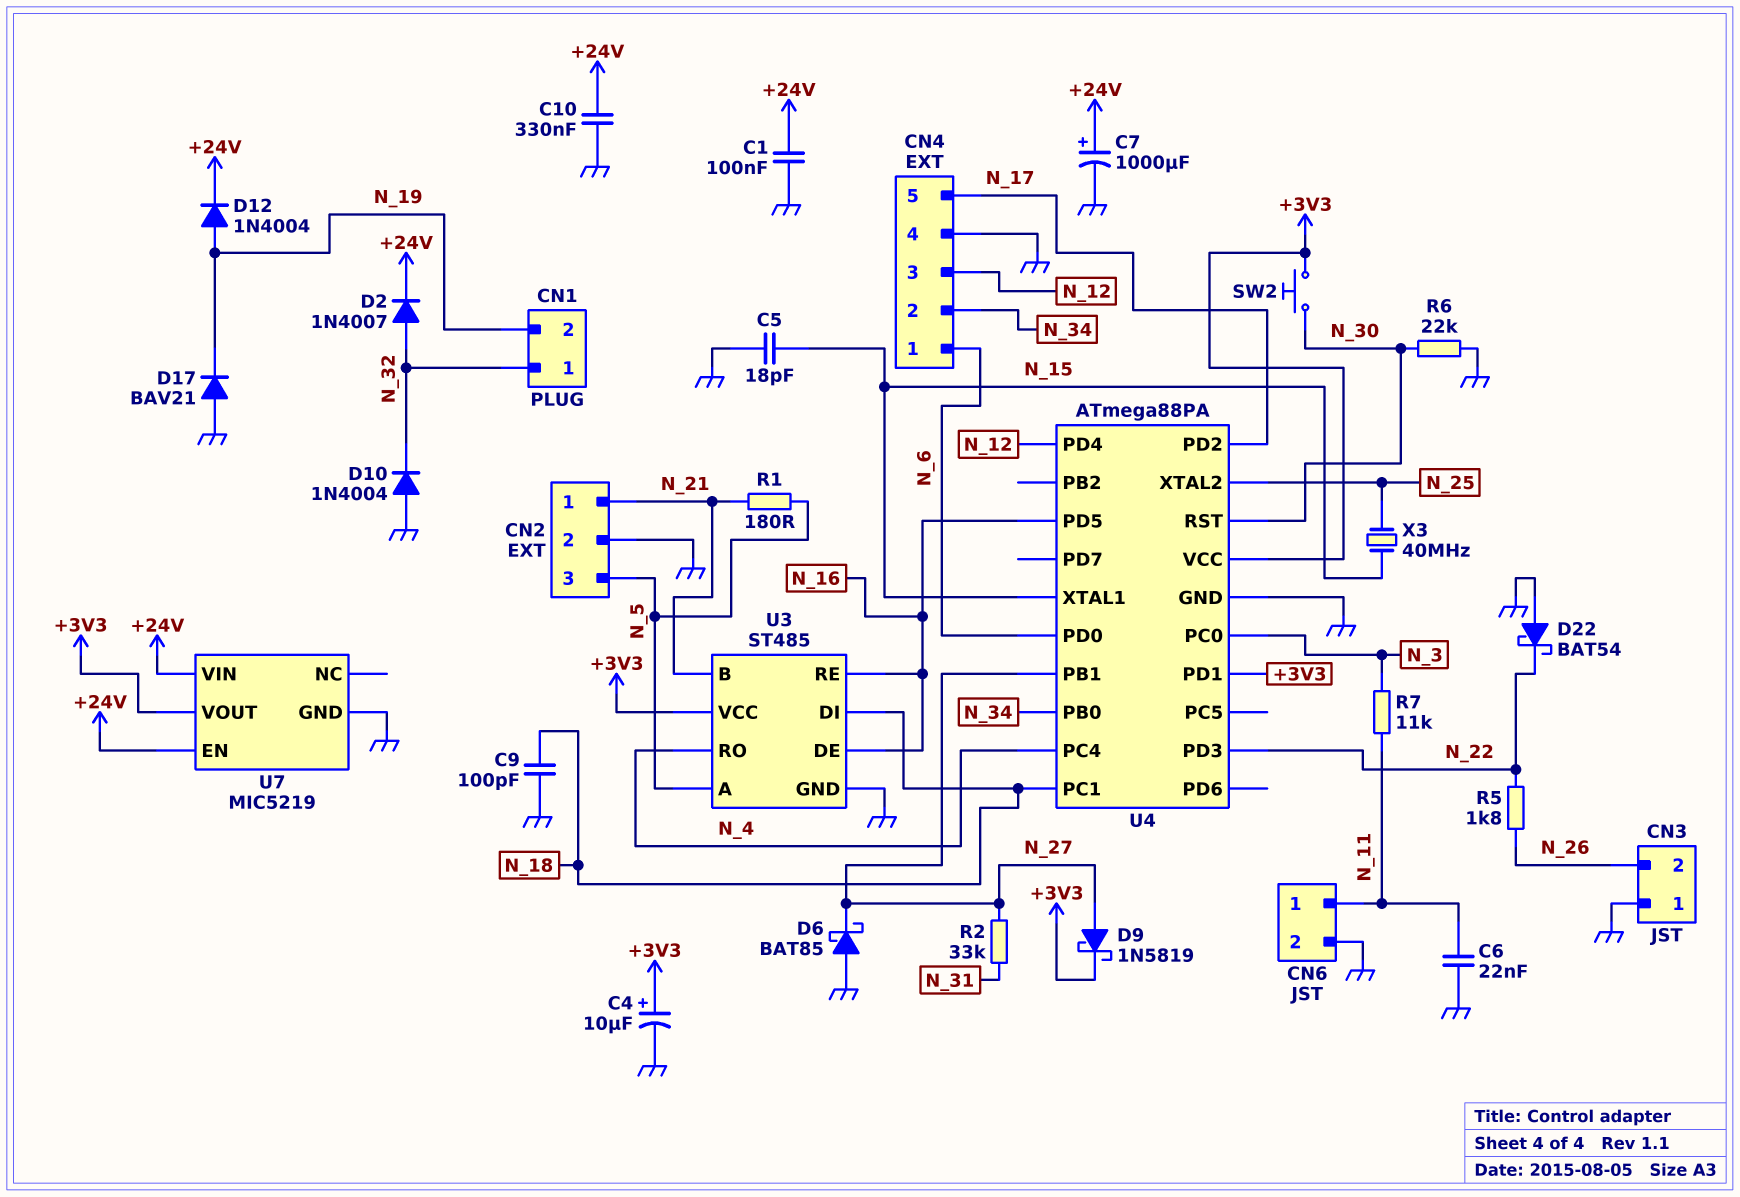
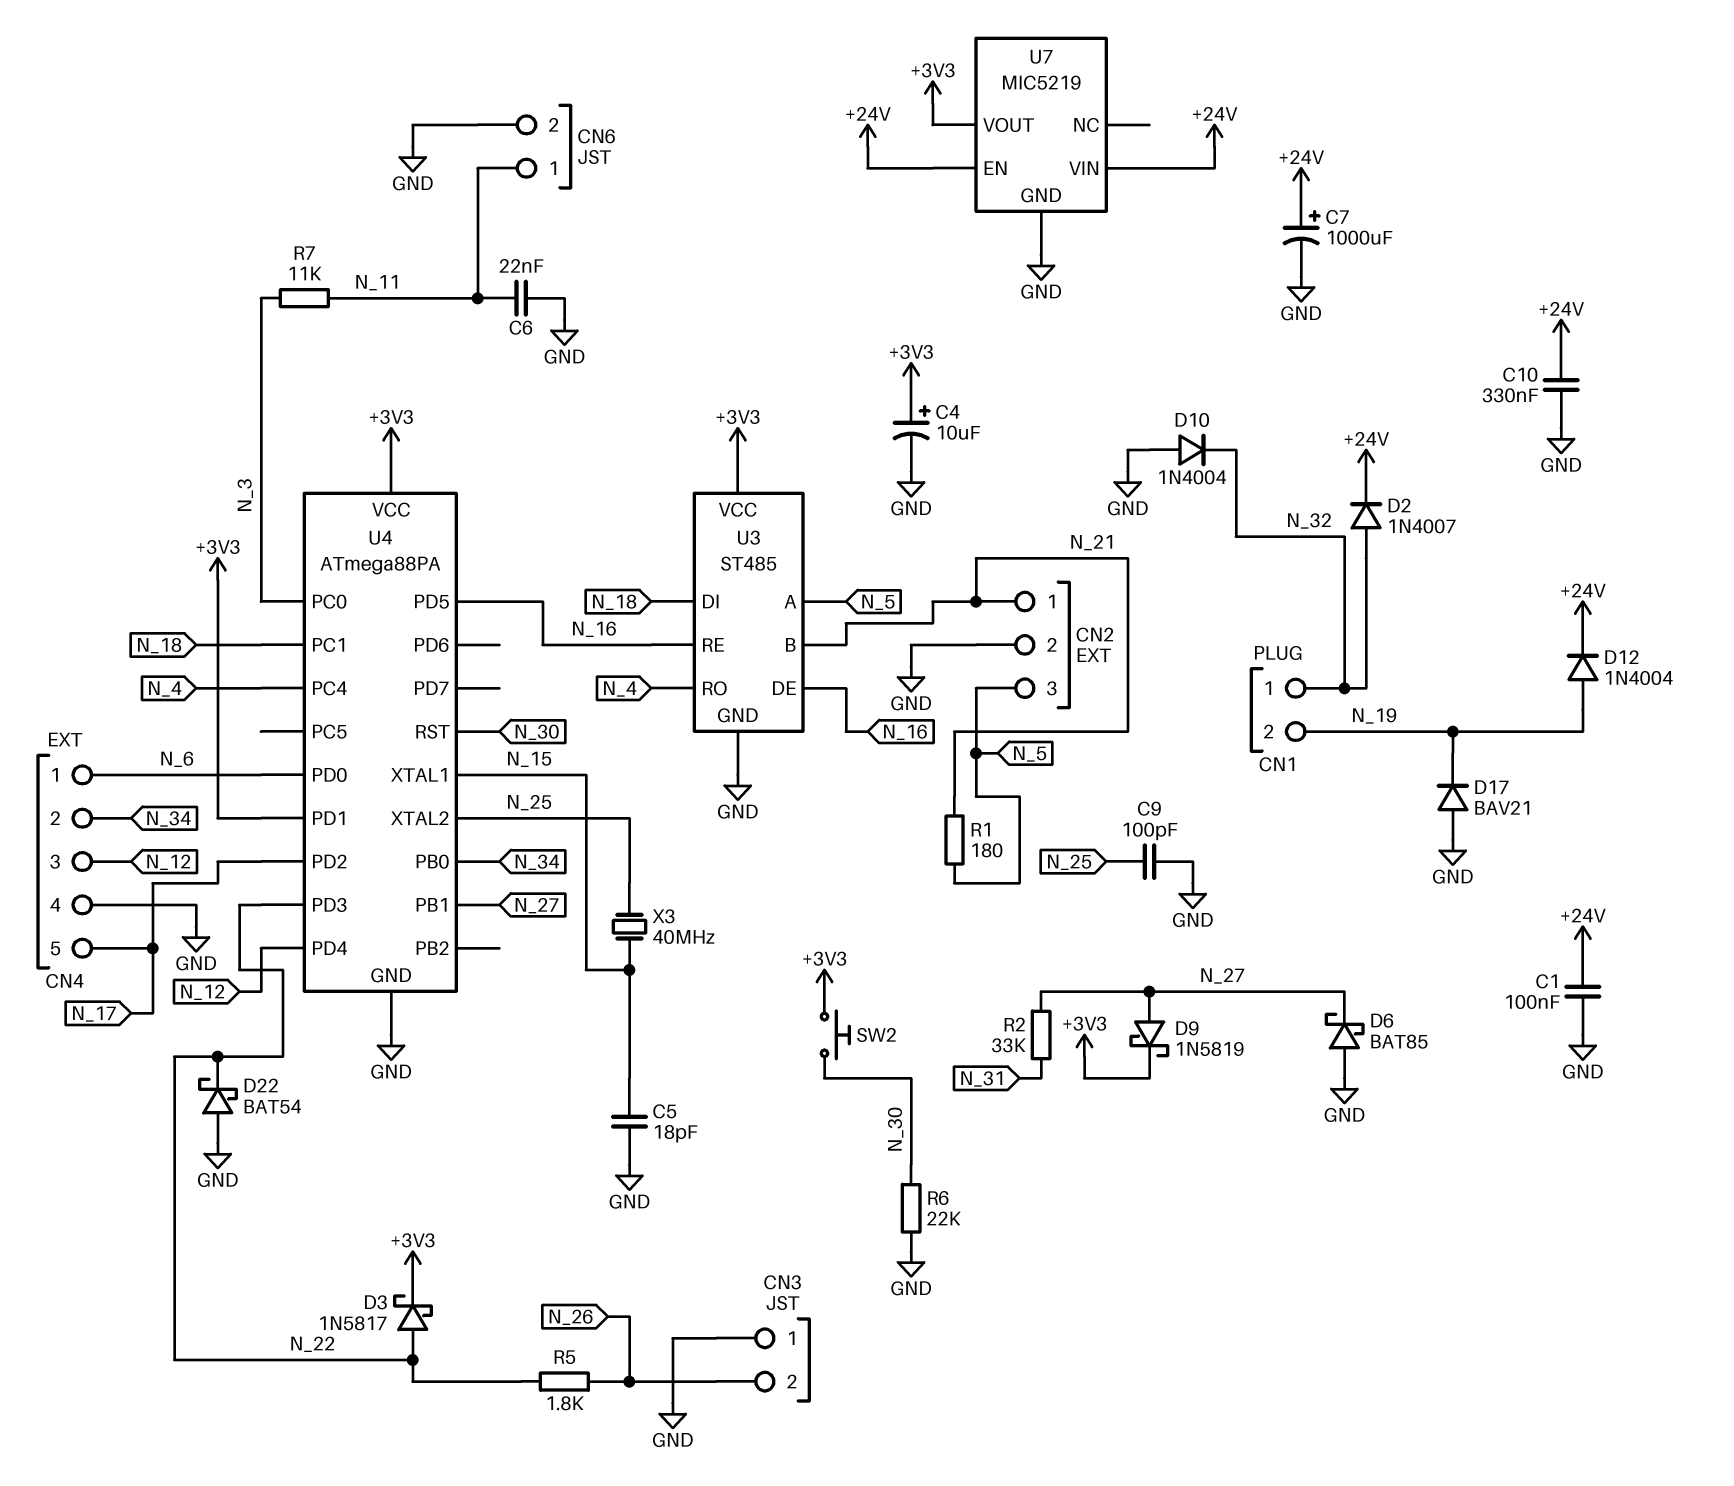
C9: 100pF (GND, N_18) -> 100pF (GND, N_25)
D3: none -> schottky 1N5817 (A N_22, K +3V3)

